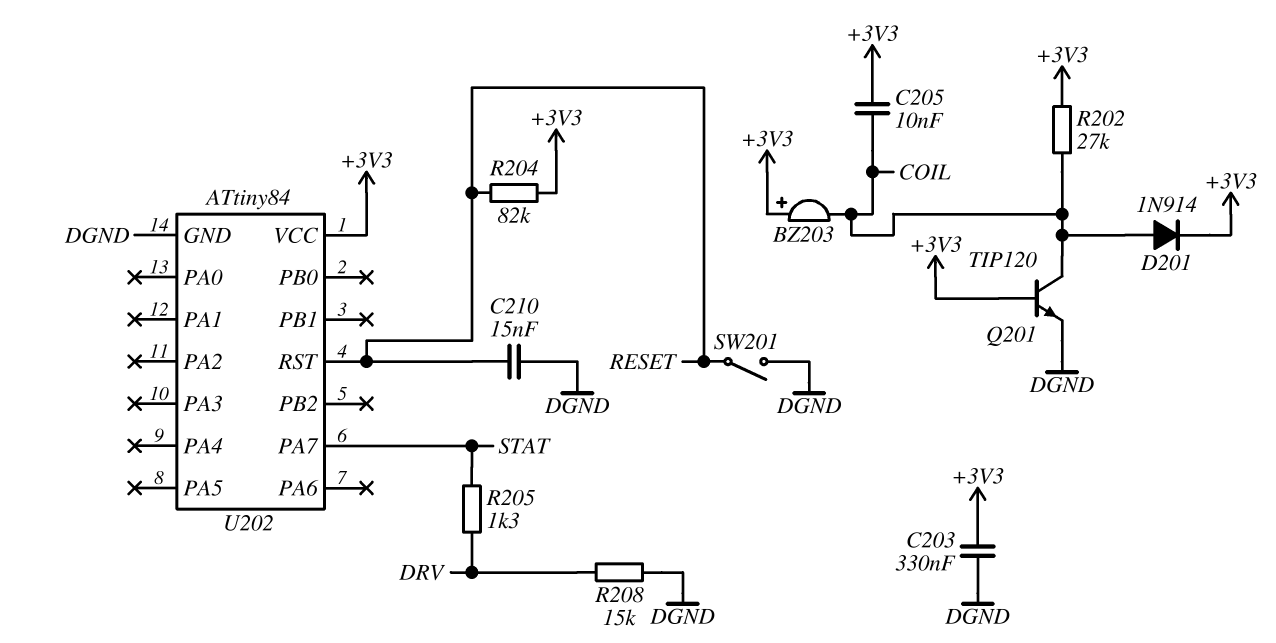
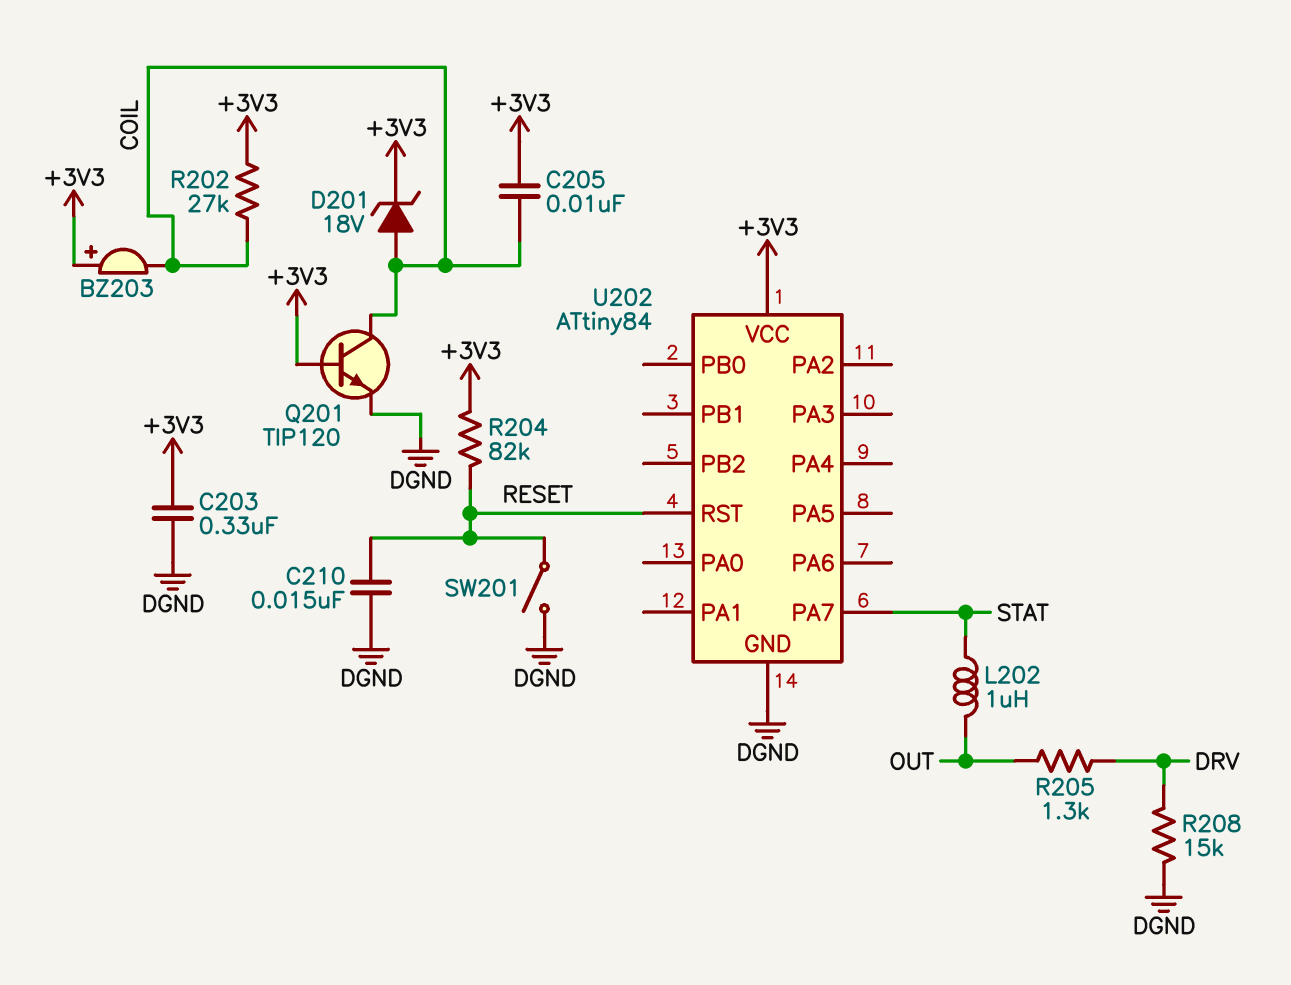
D201: diode 1N914 (A COIL, K +3V3) -> zener 18V (A COIL, K +3V3)
L202: none -> 1uH (OUT, STAT)
R205: 1.3k (DRV, STAT) -> 1.3k (DRV, OUT)

